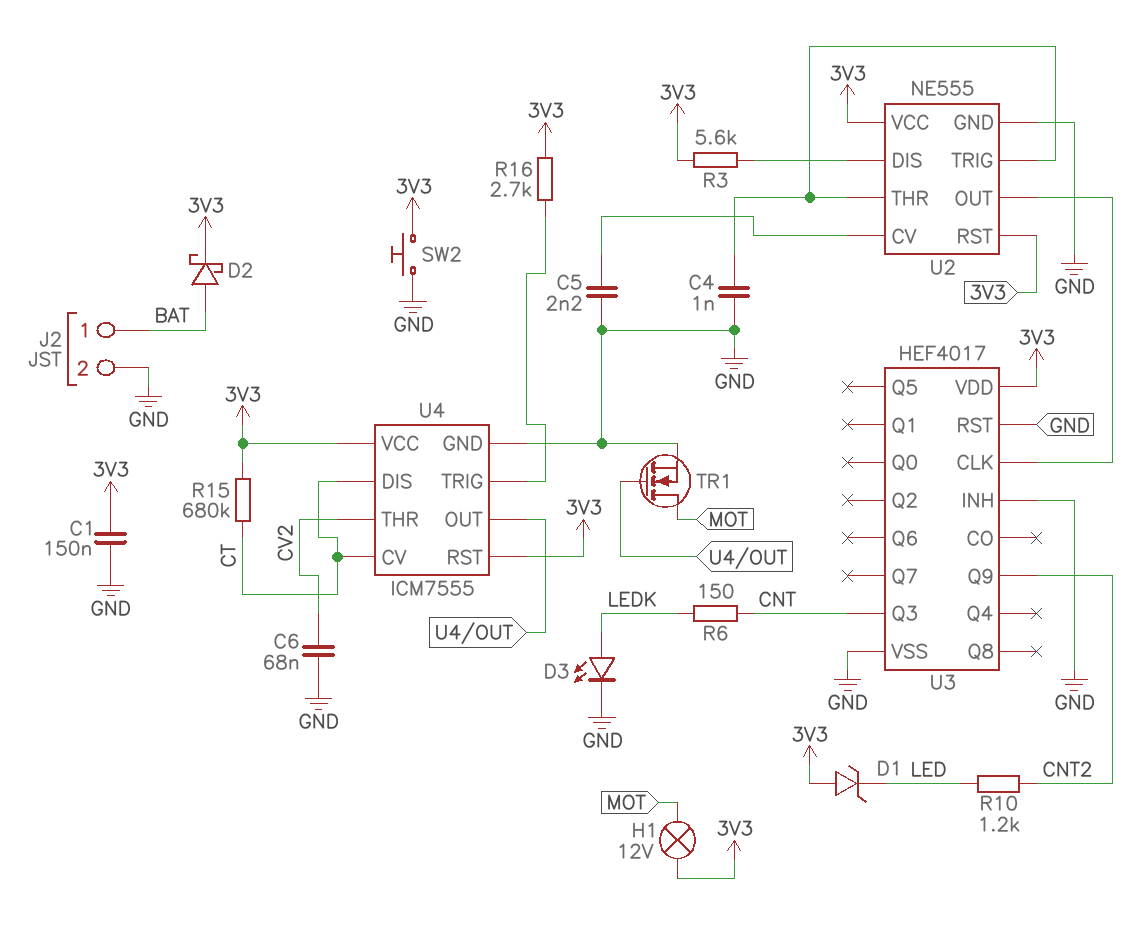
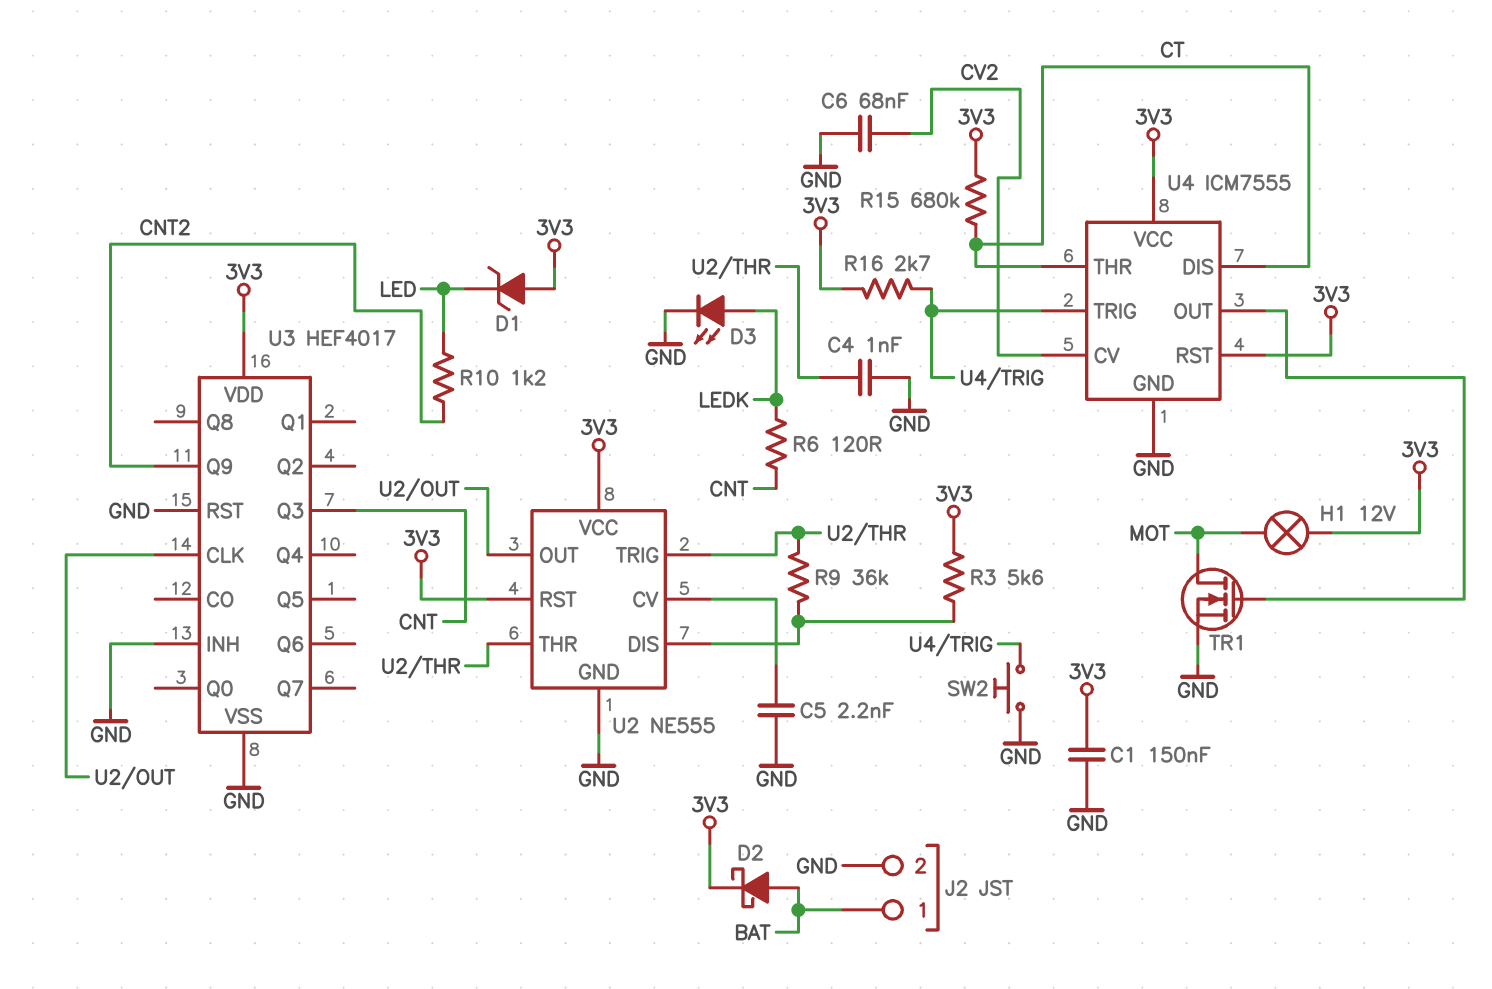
R6: 150 (CNT, LEDK) -> 120 (CNT, LEDK)
R9: none -> 36k (U2/DIS, U2/THR)
SW2: button (3V3, GND) -> button (GND, U4/TRIG)
U4 pin CV: CT -> CV2
U4 pin THR: CV2 -> CT

